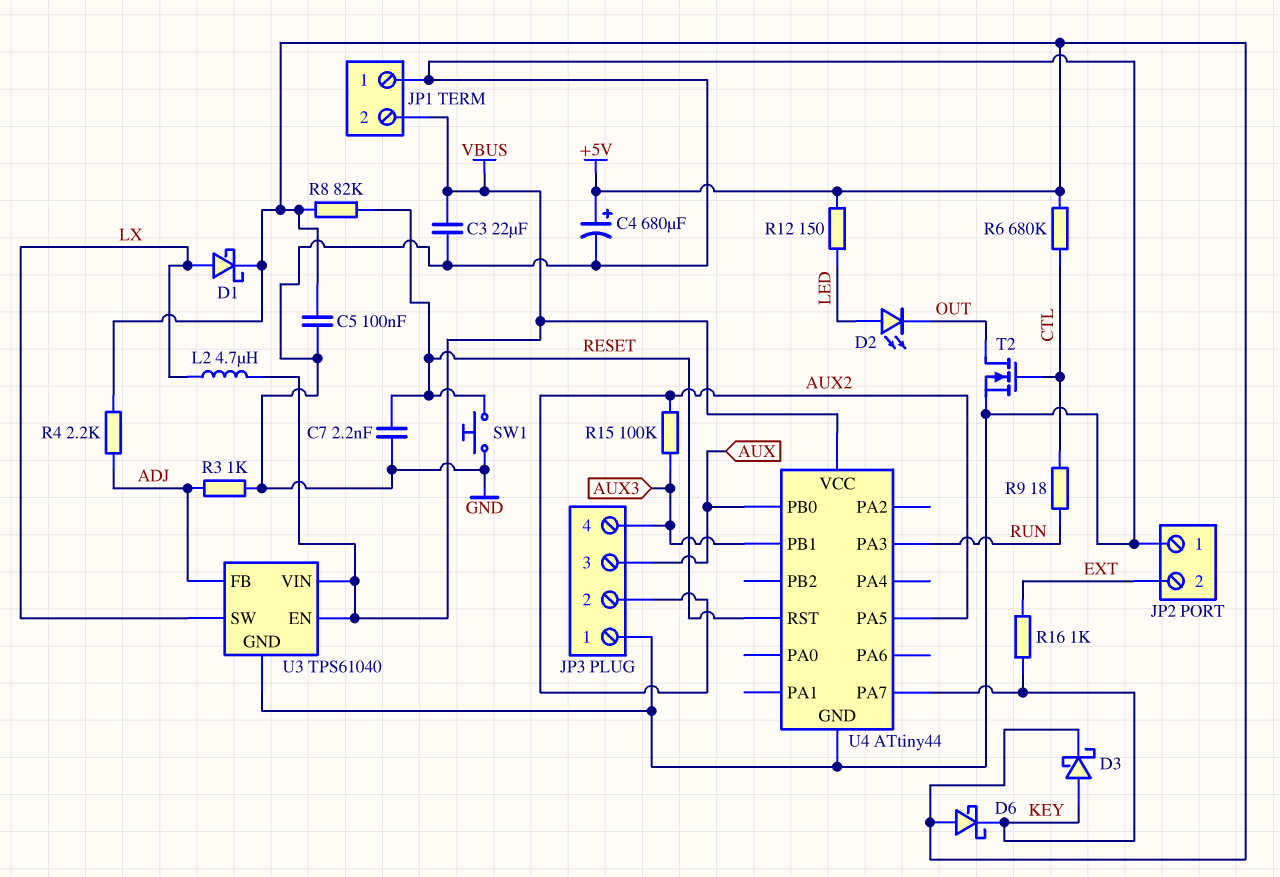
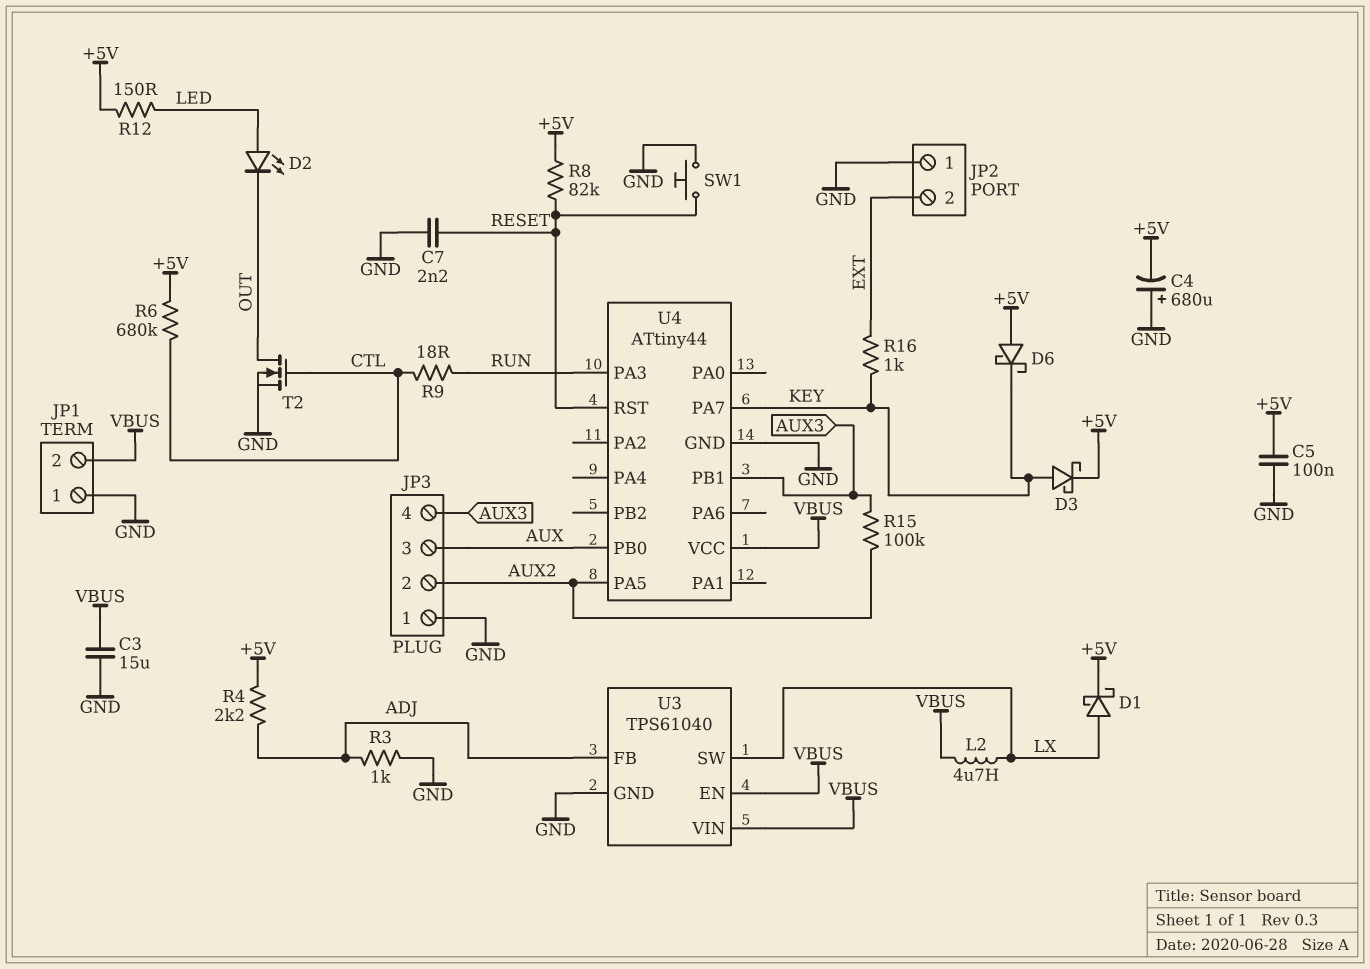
C3: 22uF (GND, VBUS) -> 15uF (GND, VBUS)
C4: 680uF (plus +5V, minus GND) -> 680uF (plus GND, minus +5V)

